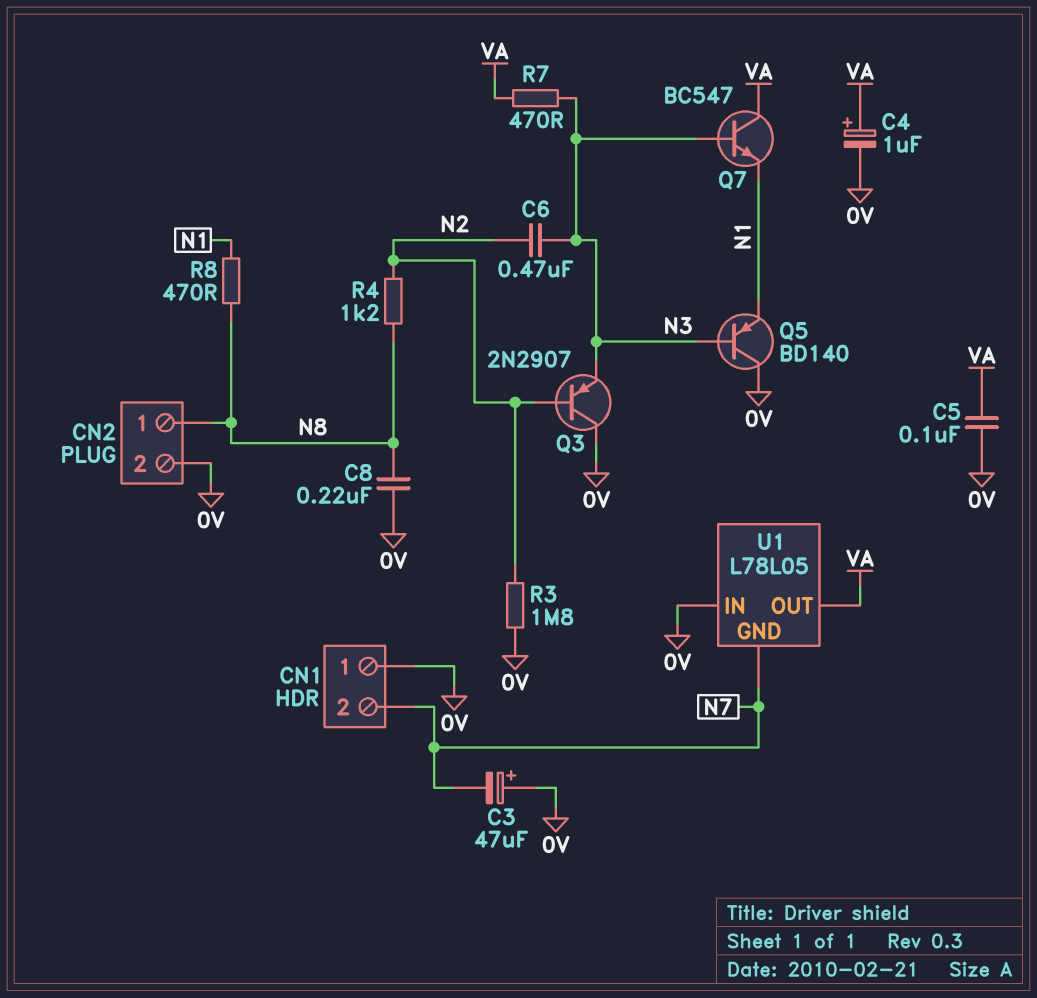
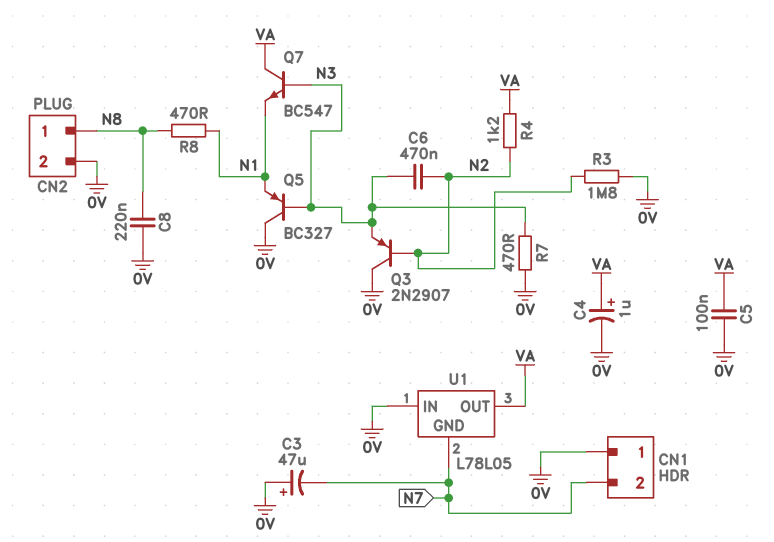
Q5: PNP BD140 (B N3, C 0V, E N1) -> PNP BC327 (B N3, C 0V, E N1)
R4: 1.2k (N2, N8) -> 1.2k (N2, VA)
R7: 470 (N3, VA) -> 470 (0V, N3)

